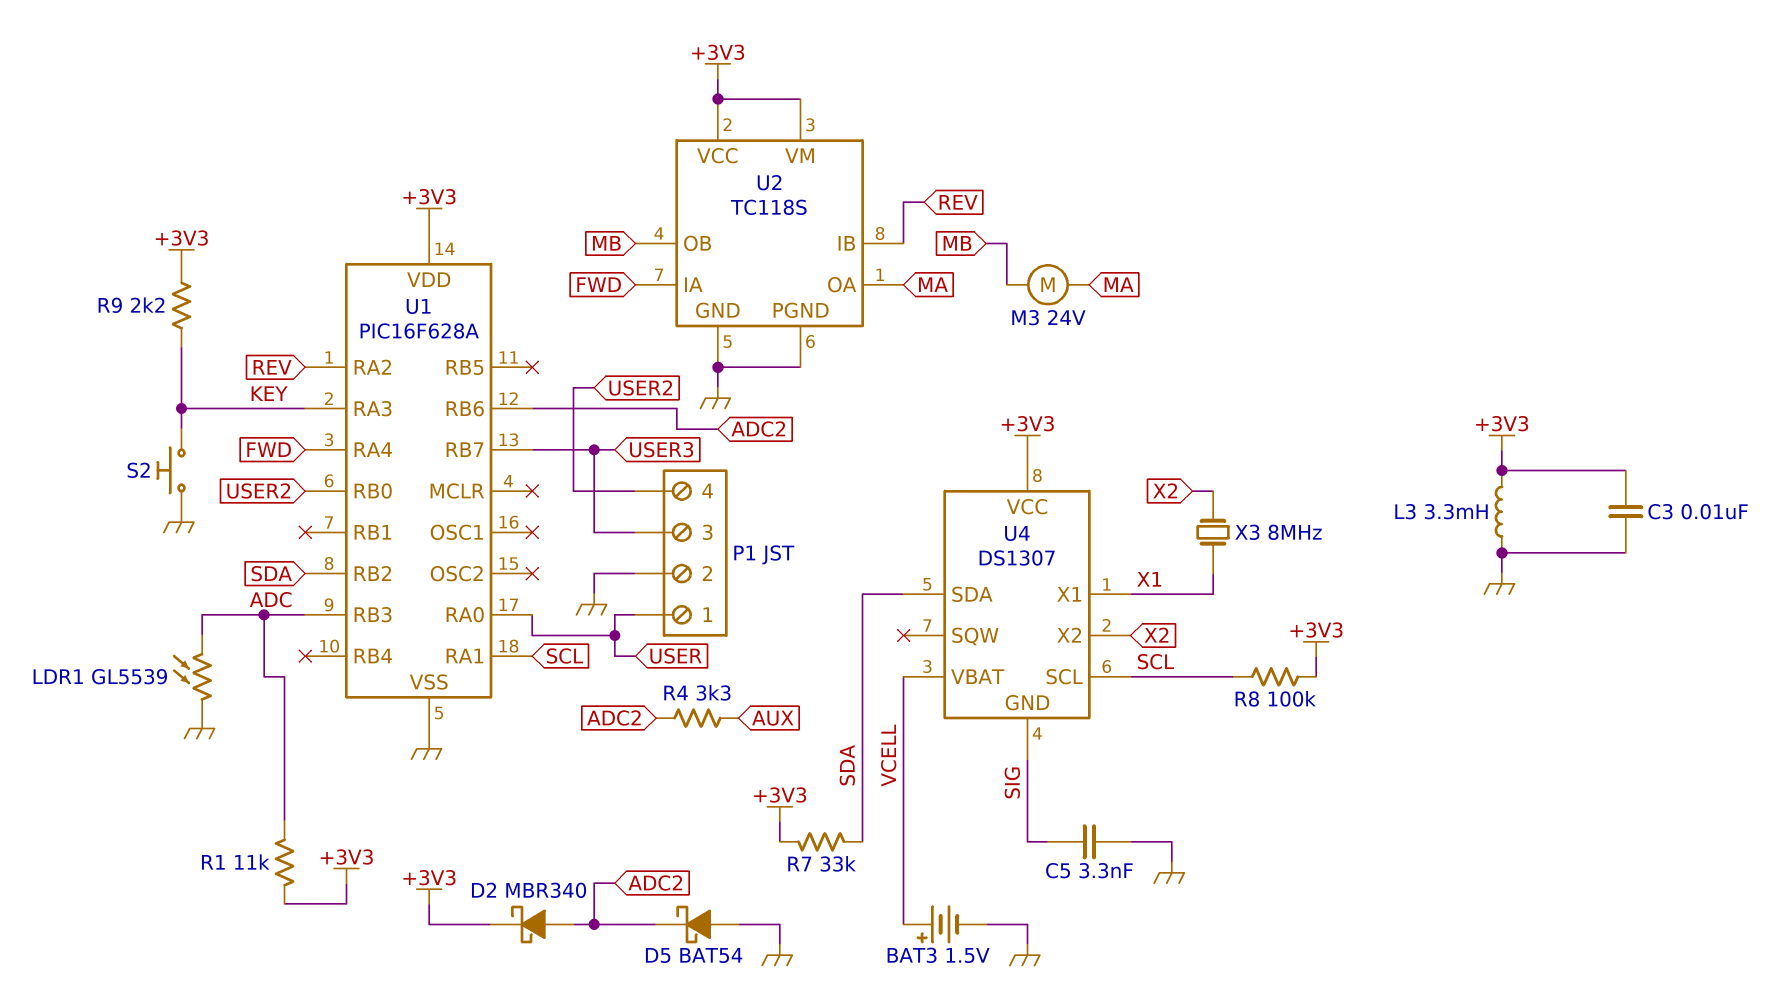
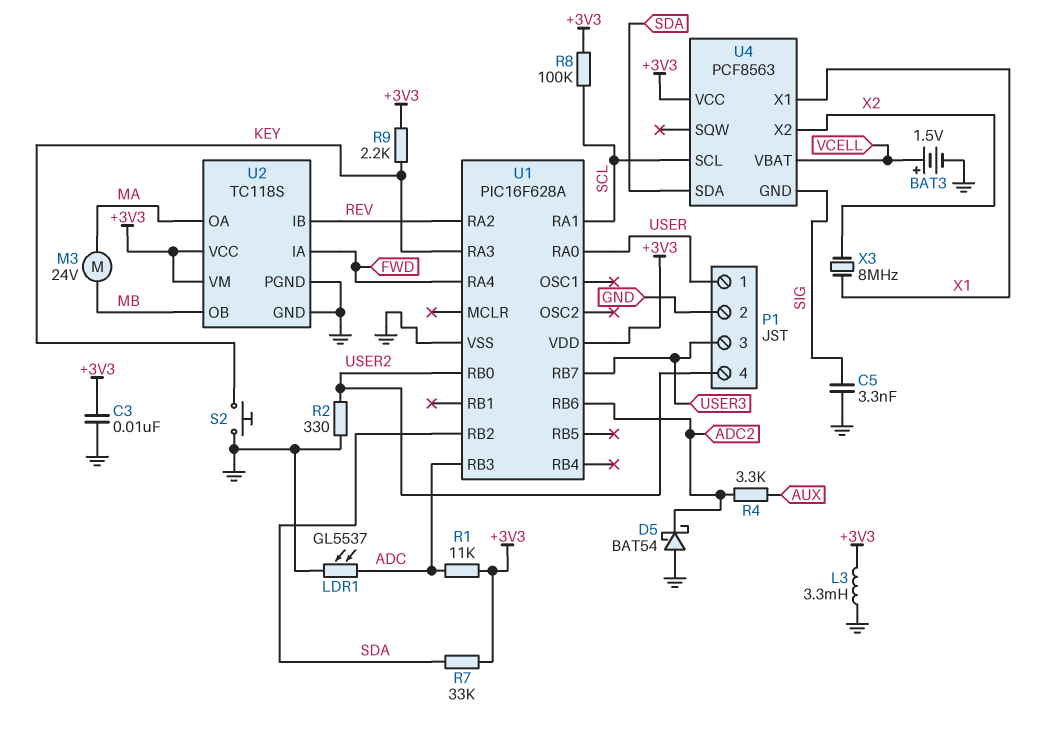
D2: schottky MBR340 (A ADC2, K +3V3) -> none
LDR1: GL5539 (ADC, GND) -> GL5537 (ADC, GND)
R2: none -> 330 (GND, USER2)
U4: DS1307 -> PCF8563

